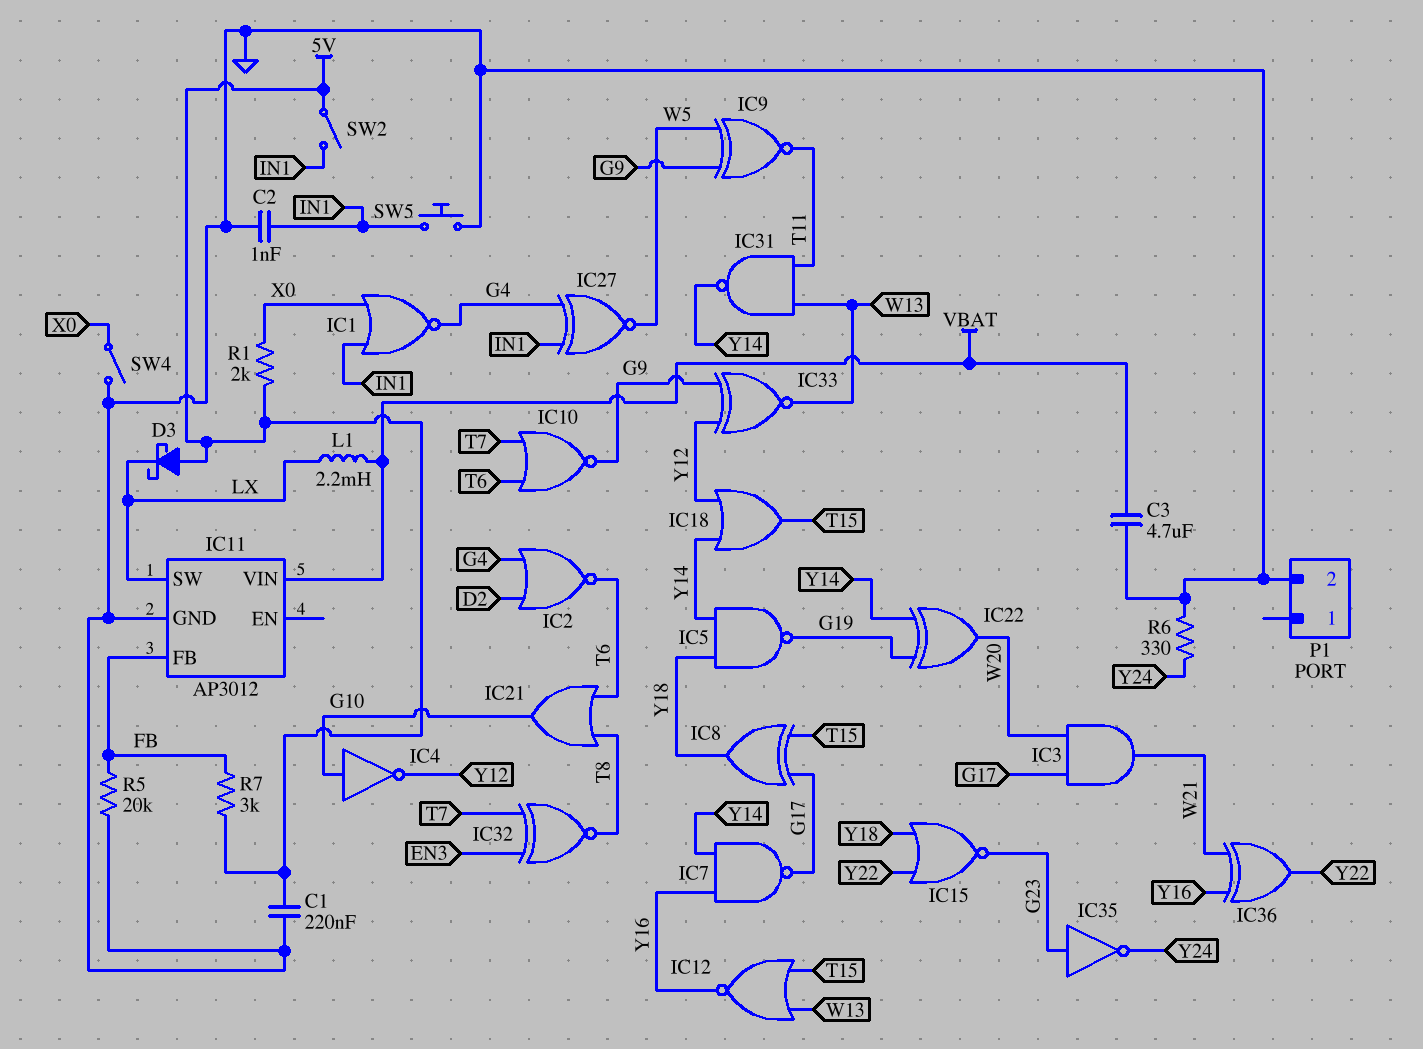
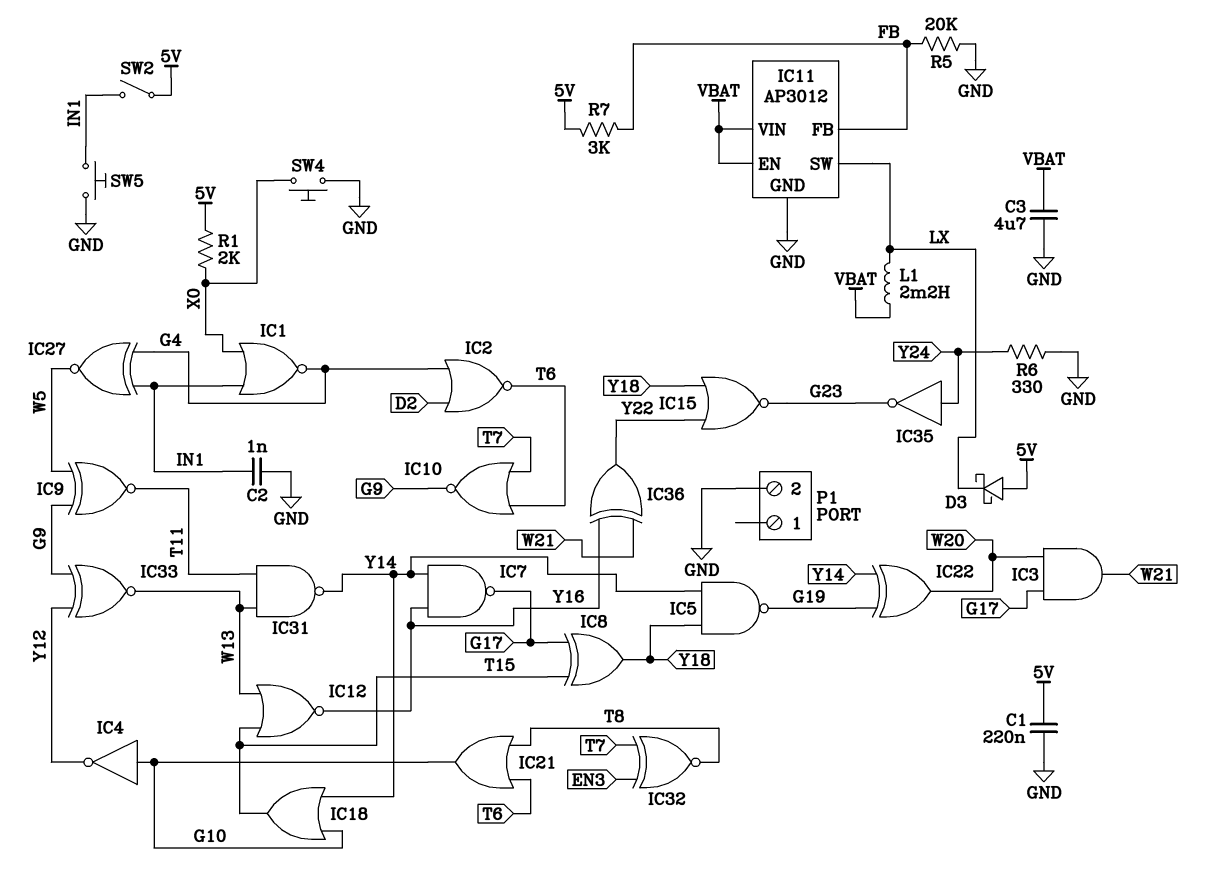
IC11 pin EN: none -> VBAT
IC18: OR (in Y12, in Y14, out T15) -> OR (in G10, in Y14, out T15)
IC35: NOT (in G23, out Y24) -> NOT (in Y24, out G23)
SW4: switch (GND, X0) -> button (GND, X0)

